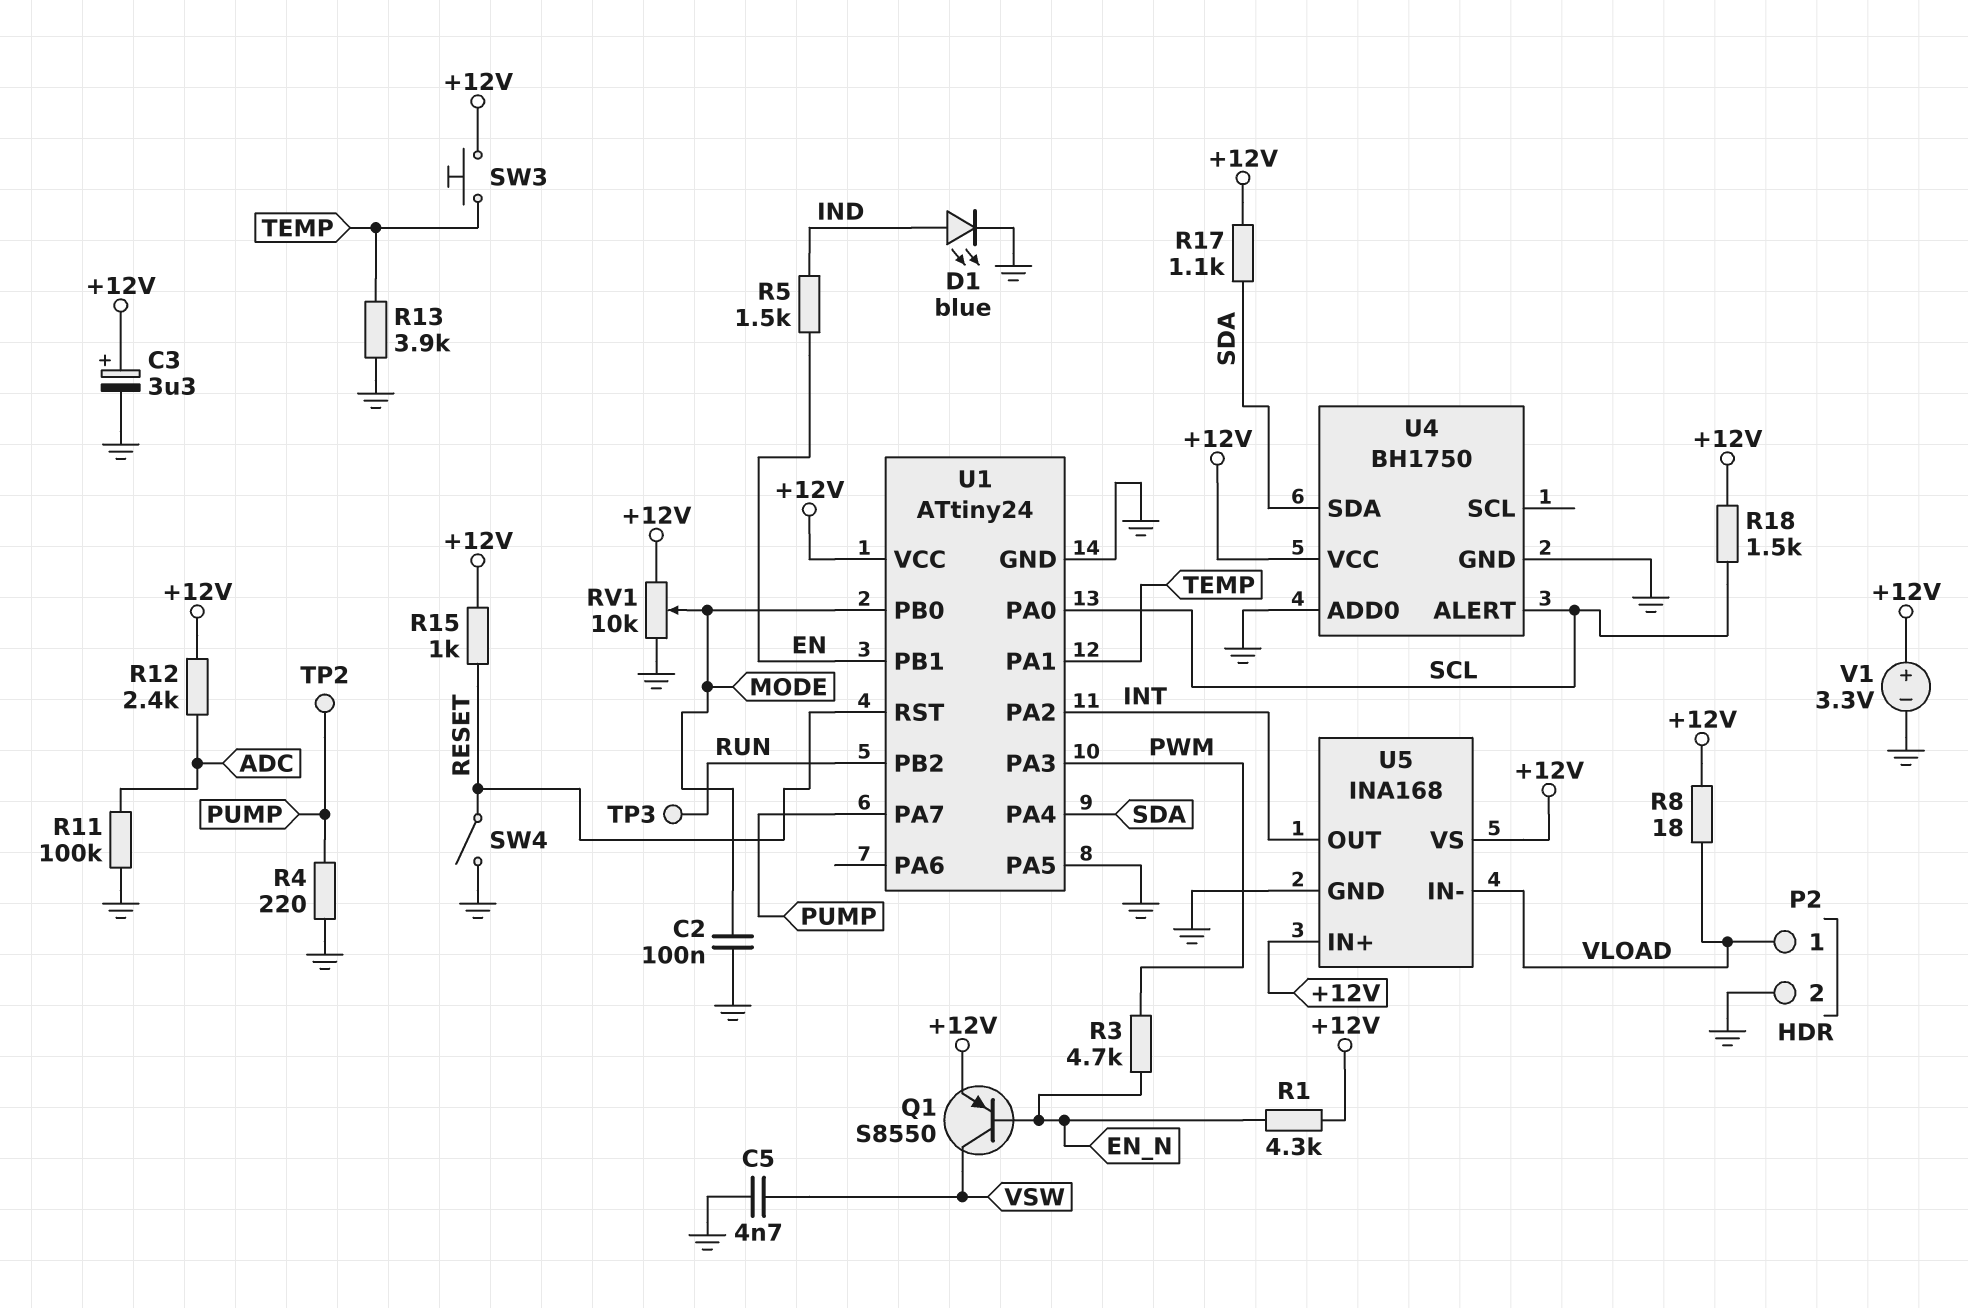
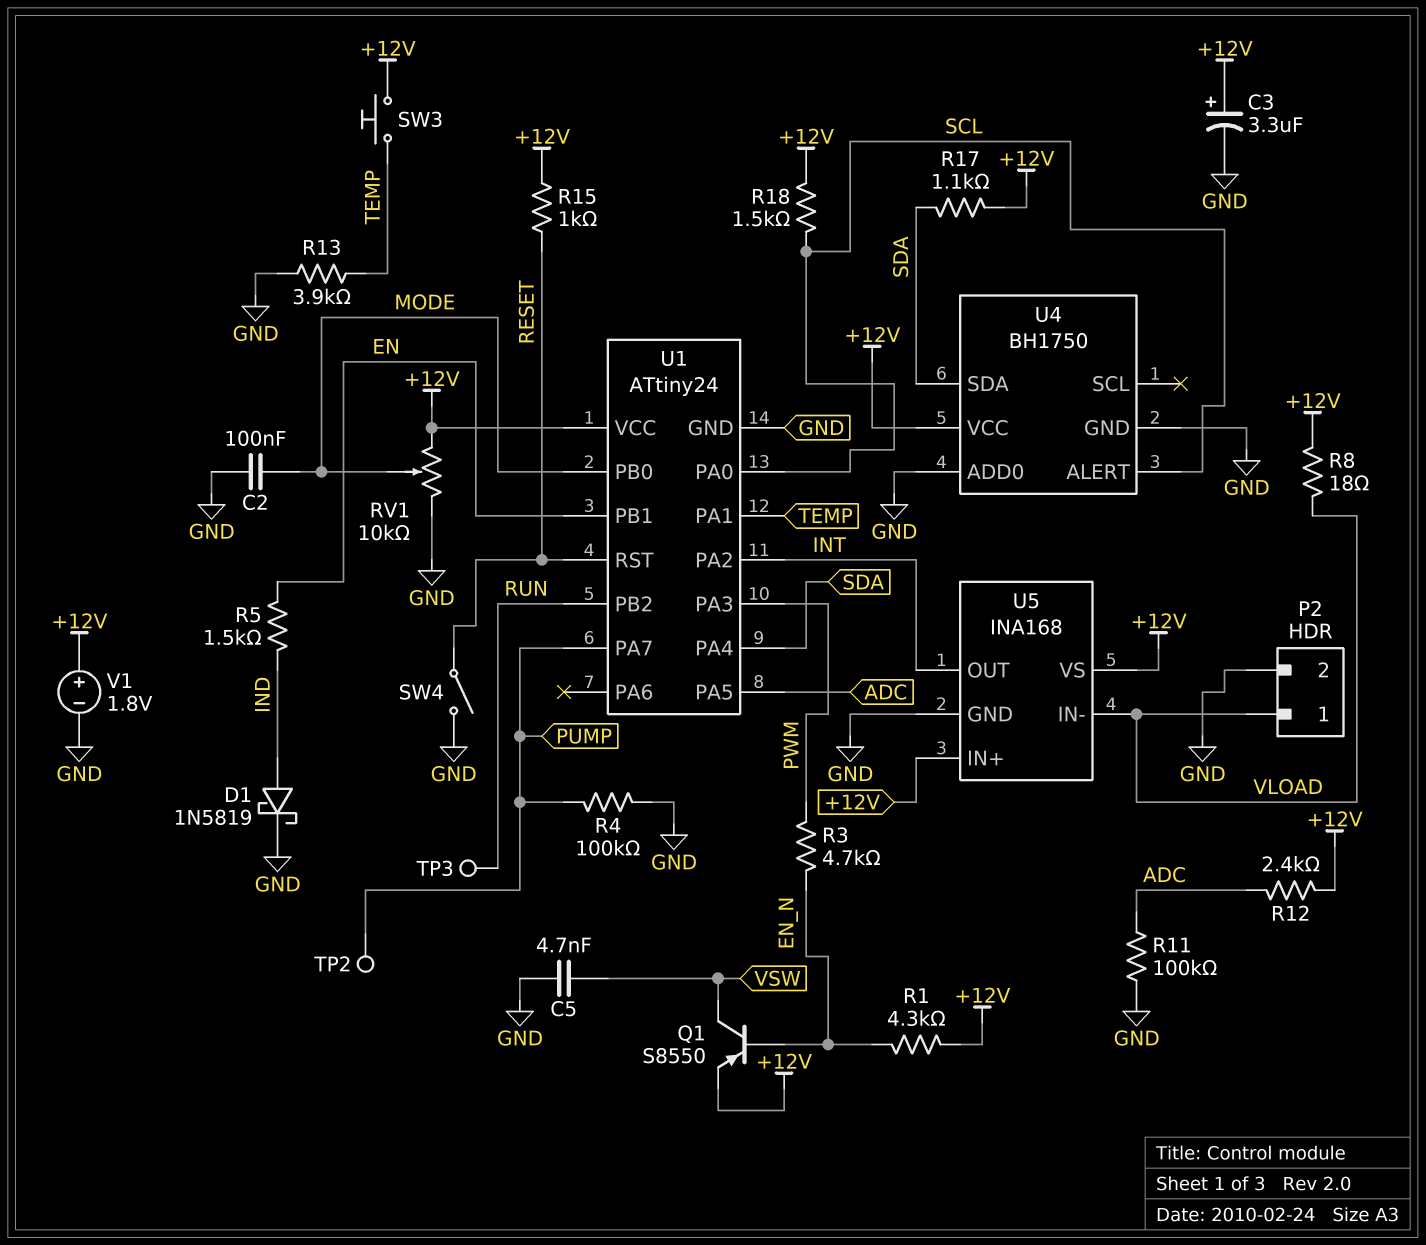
D1: LED blue (A IND, K GND) -> schottky 1N5819 (A IND, K GND)
R4: 220 (GND, PUMP) -> 100k (GND, PUMP)
U1 pin PA5: GND -> ADC
V1: 3.3V (plus +12V, minus GND) -> 1.8V (plus +12V, minus GND)

